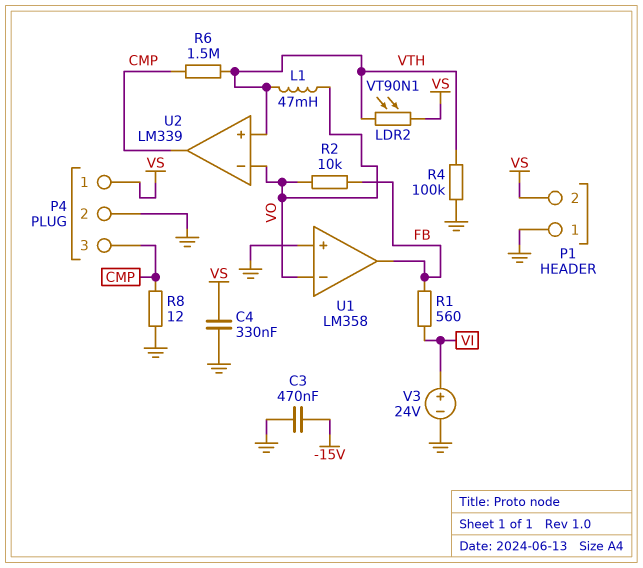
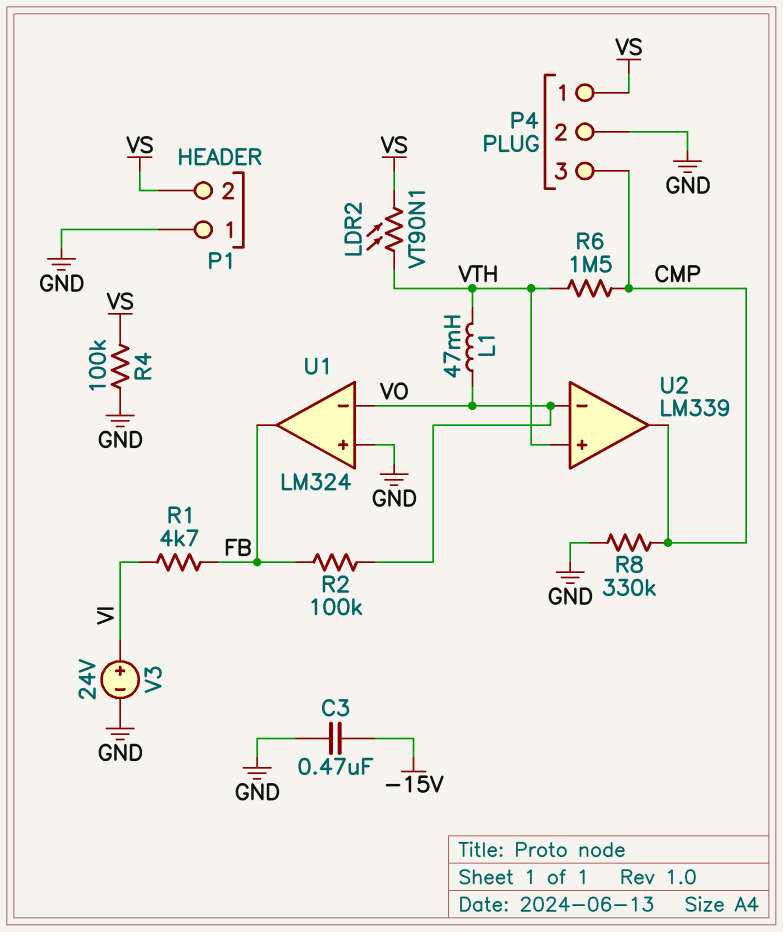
C4: 330nF (GND, VS) -> none
R1: 560 (FB, VI) -> 4.7k (FB, VI)
R2: 10k (FB, VO) -> 100k (FB, VO)
R4: 100k (GND, VTH) -> 100k (GND, VS)
R8: 12 (CMP, GND) -> 330k (CMP, GND)
U1: LM358 -> LM324

